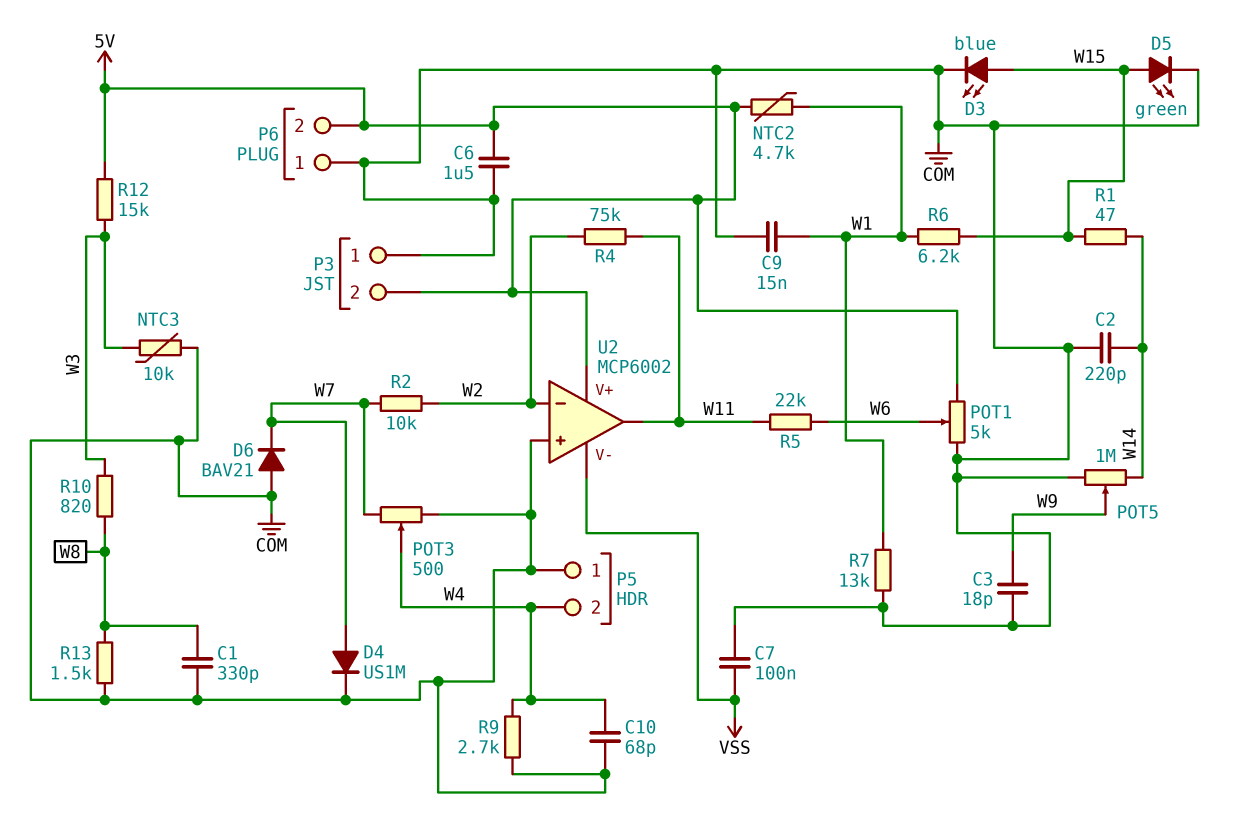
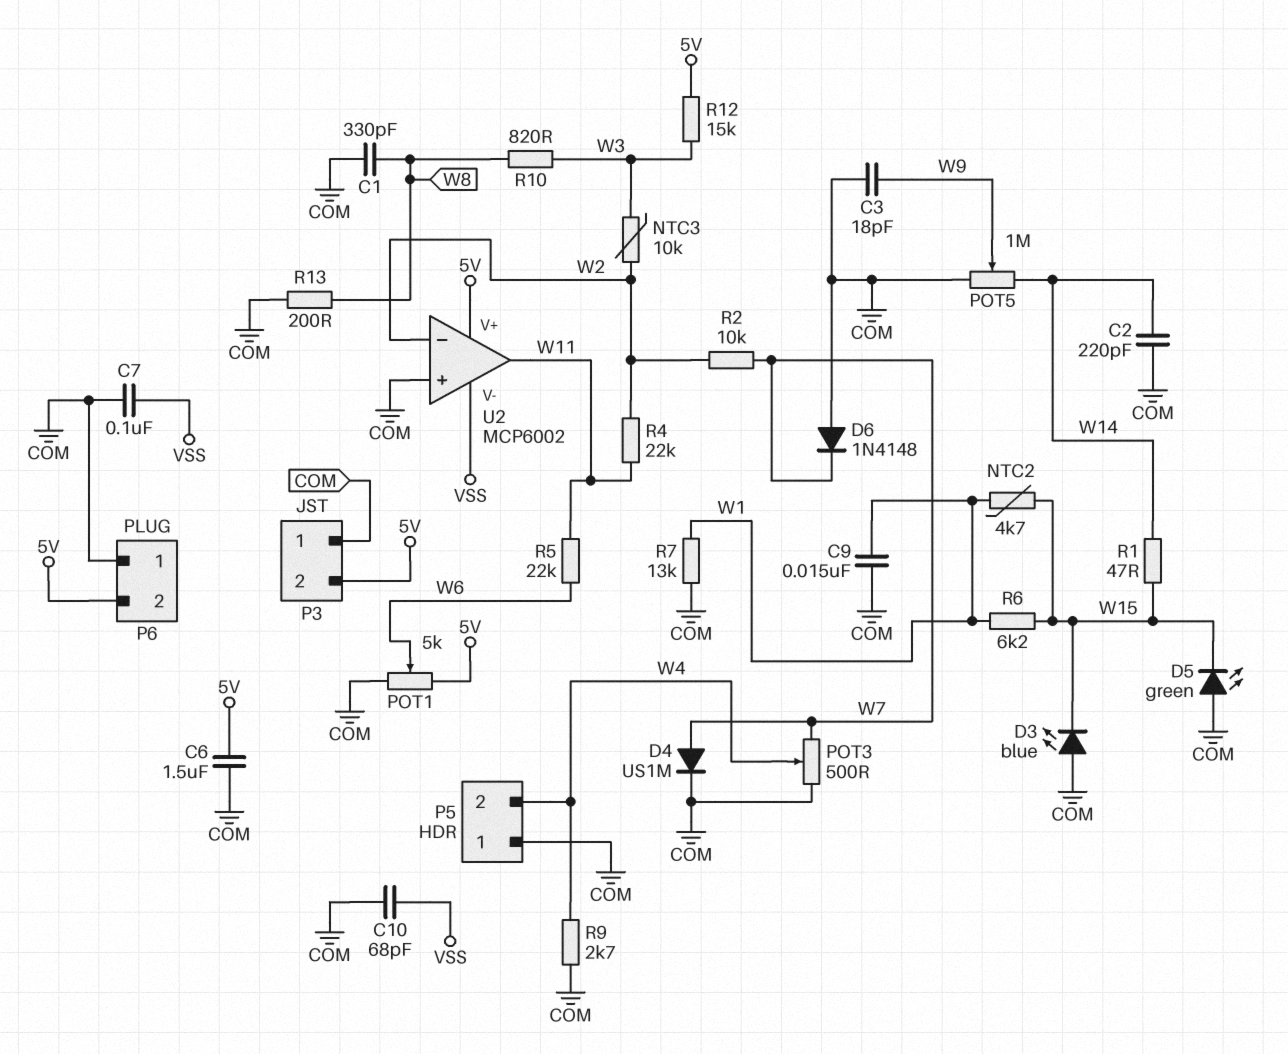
C10: 68pF (COM, W4) -> 68pF (COM, VSS)
D3: LED blue (A W15, K COM) -> LED blue (A COM, K W15)
D5: LED green (A W15, K COM) -> LED green (A COM, K W15)
D6: diode BAV21 (A COM, K W7) -> diode 1N4148 (A COM, K W7)
NTC2: 4.7k (5V, W1) -> 4.7k (W1, W15)
NTC3: 10k (COM, W3) -> 10k (W2, W3)
R4: 75k (W2, W11) -> 22k (W2, W11)
R13: 1.5k (COM, W8) -> 200 (COM, W8)

